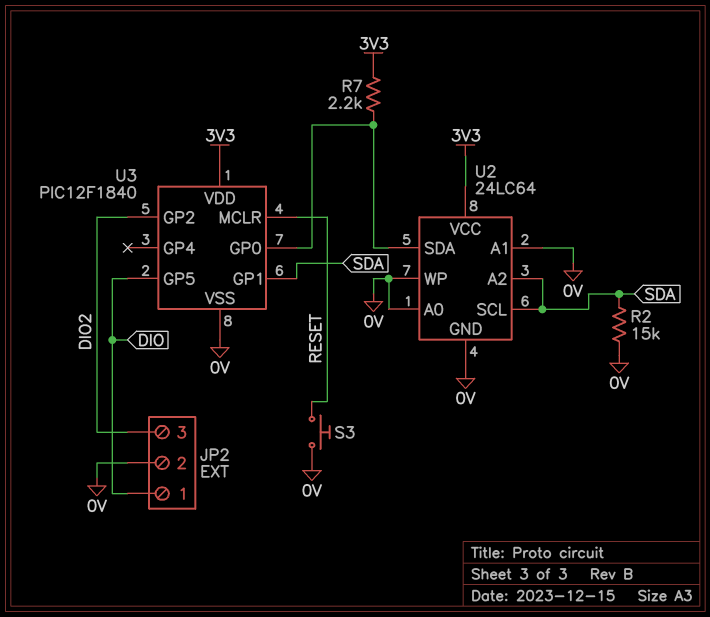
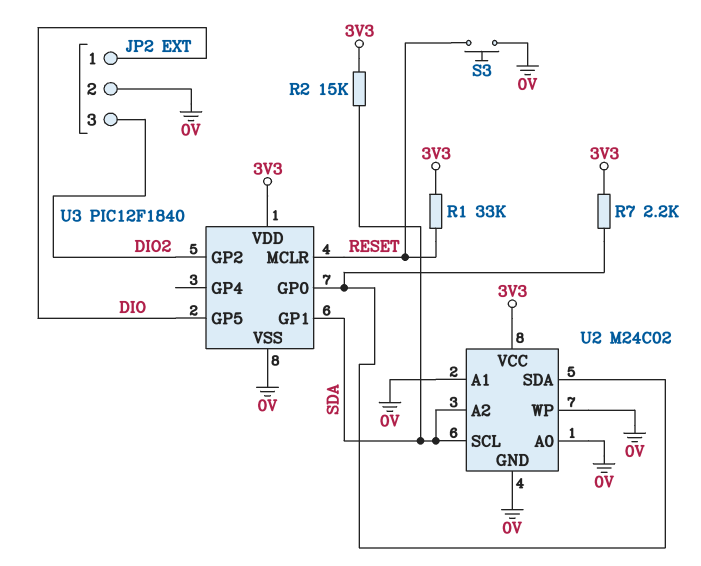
R1: none -> 33k (3V3, RESET)
R2: 15k (0V, SDA) -> 15k (3V3, SDA)
U2: 24LC64 -> M24C02

